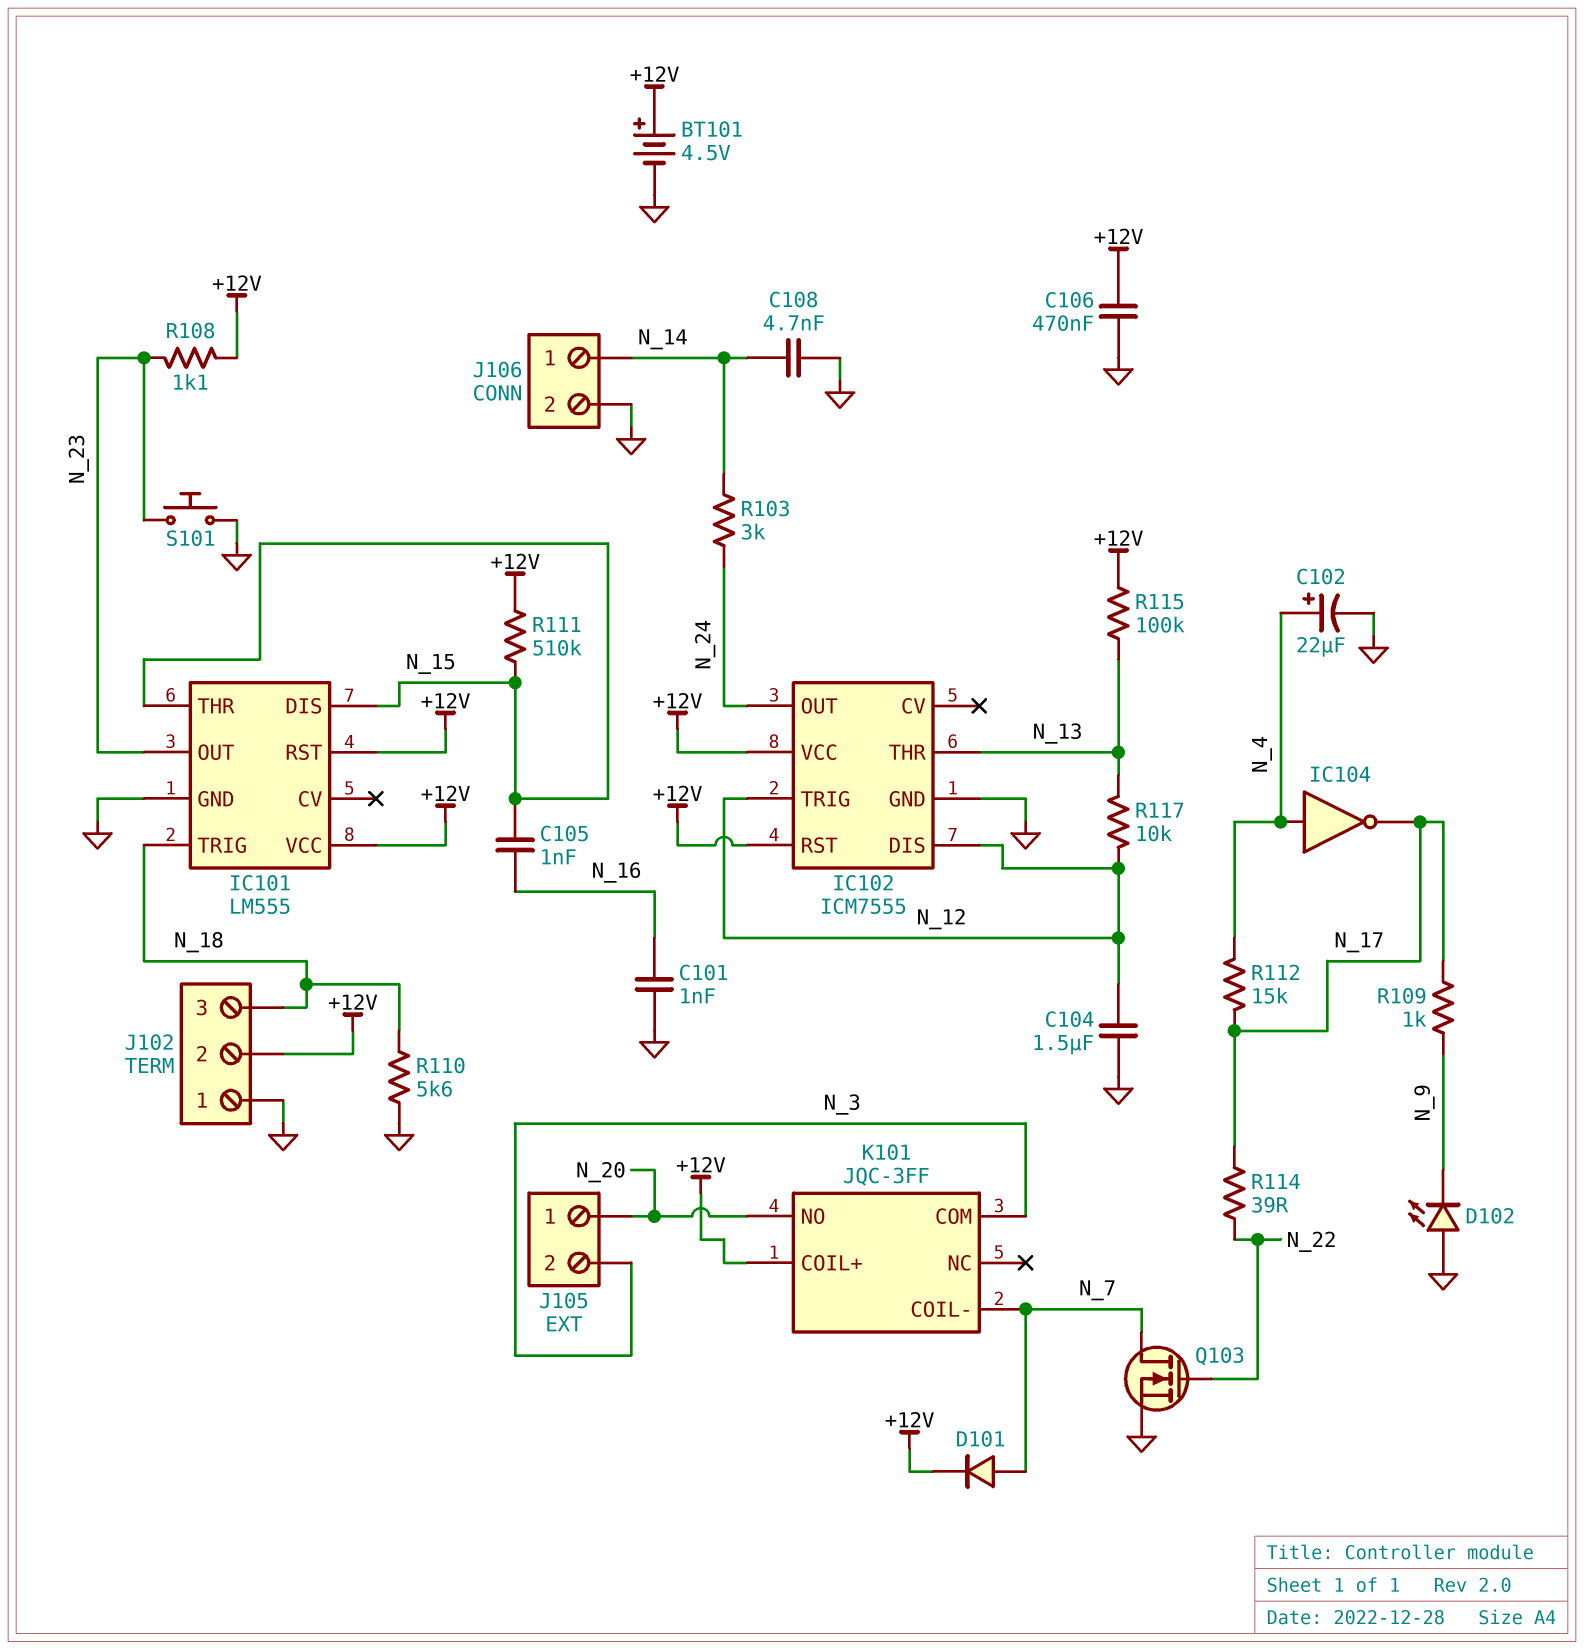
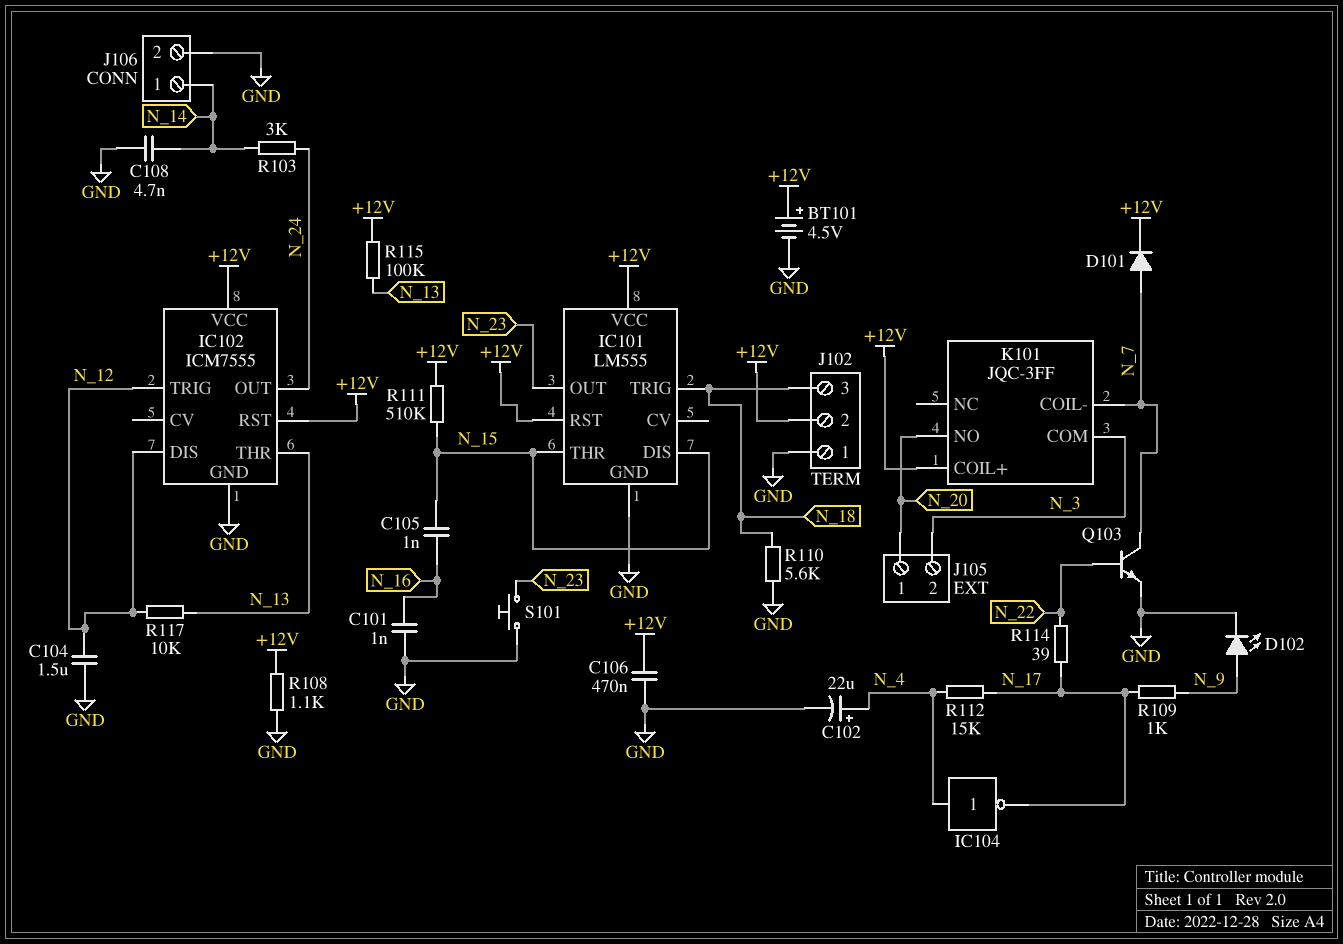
D102: LED (A GND, K N_9) -> LED (A N_9, K GND)
Q103: NMOS (G N_22, D N_7, S GND) -> NPN (B N_22, C N_7, E GND)
R108: 1.1k (+12V, N_23) -> 1.1k (+12V, GND)

